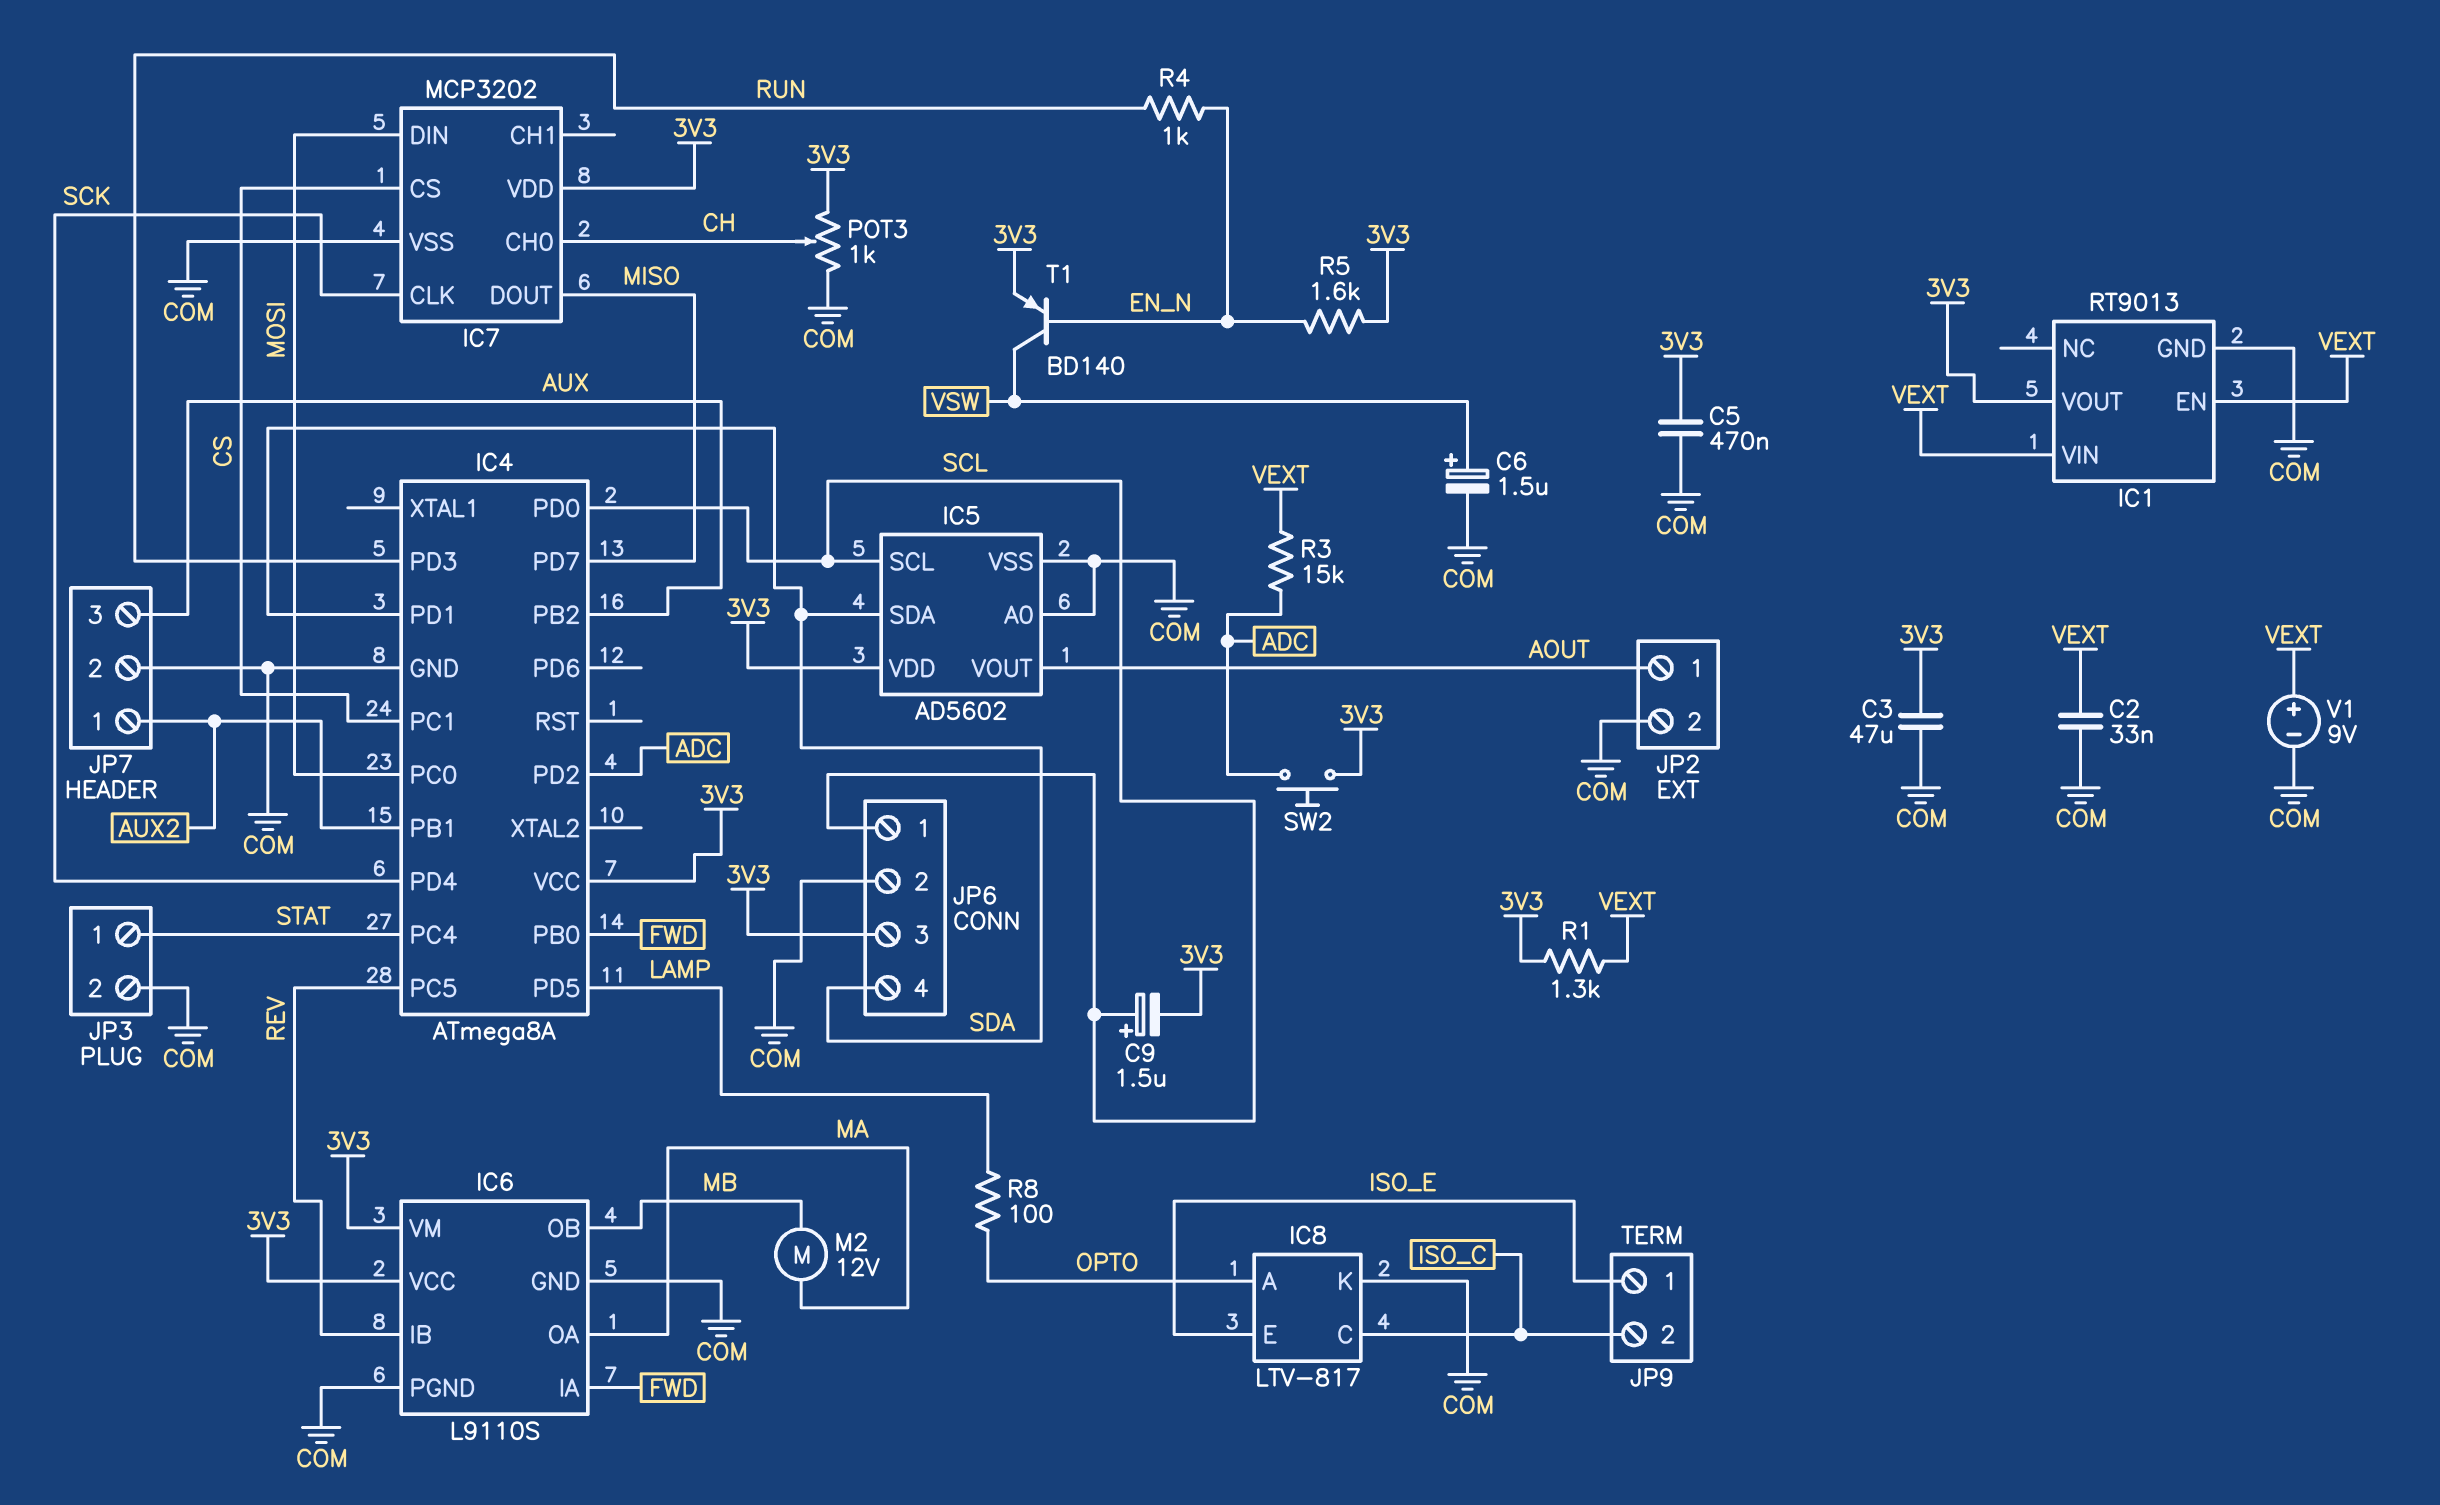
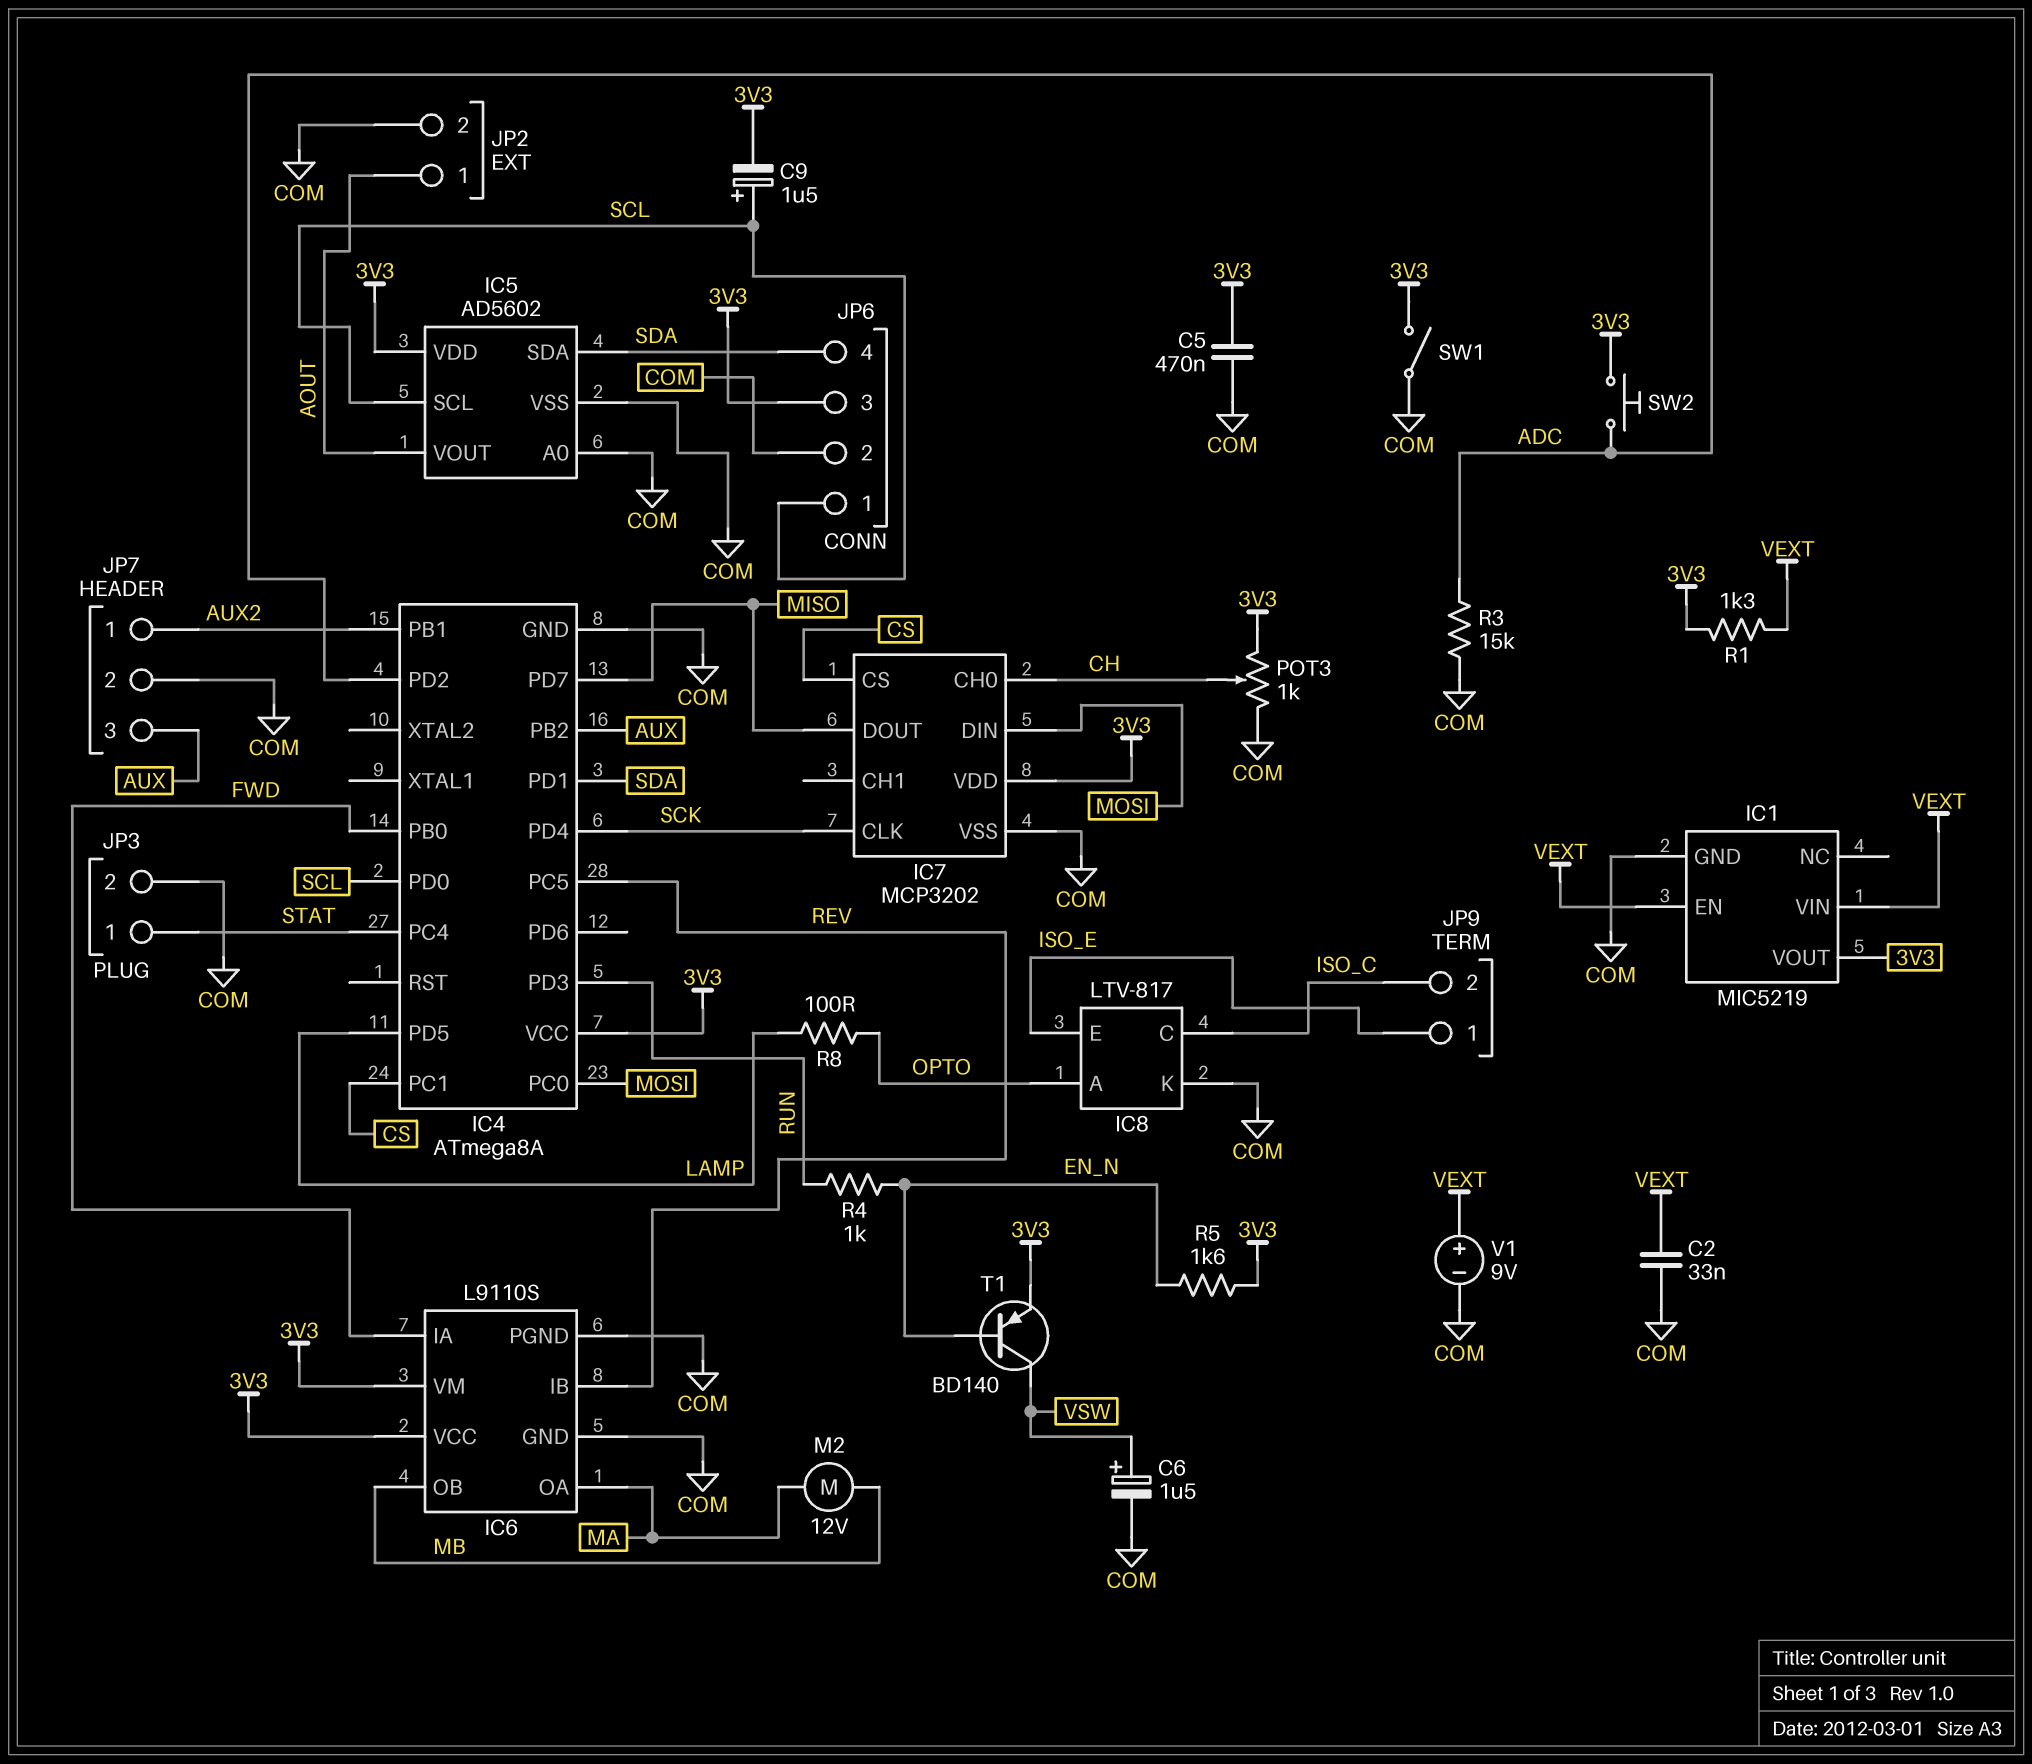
C3: 47uF (3V3, COM) -> none
IC1: RT9013 -> MIC5219
R3: 15k (ADC, VEXT) -> 15k (ADC, COM)
SW1: none -> switch (3V3, COM)

